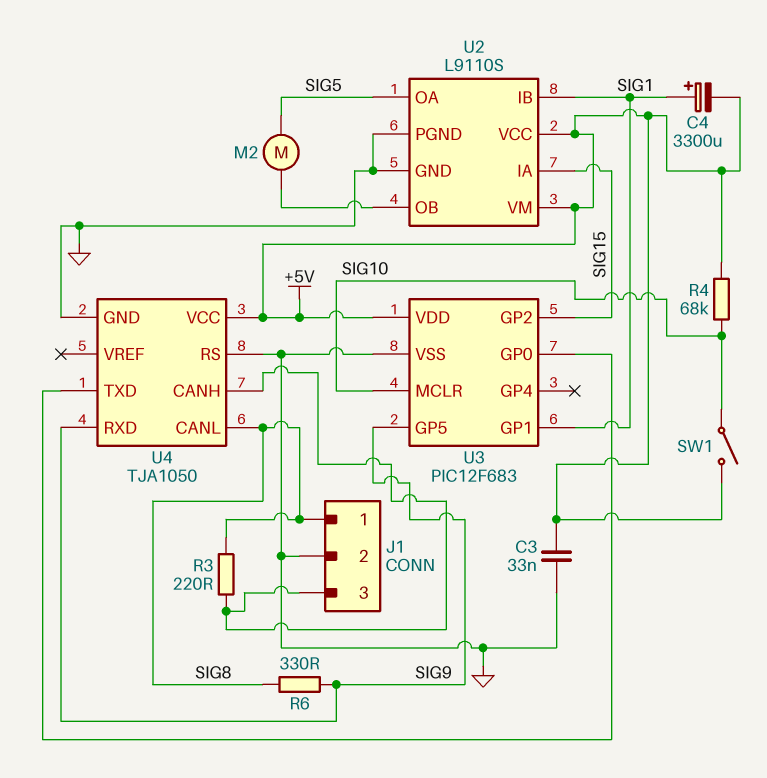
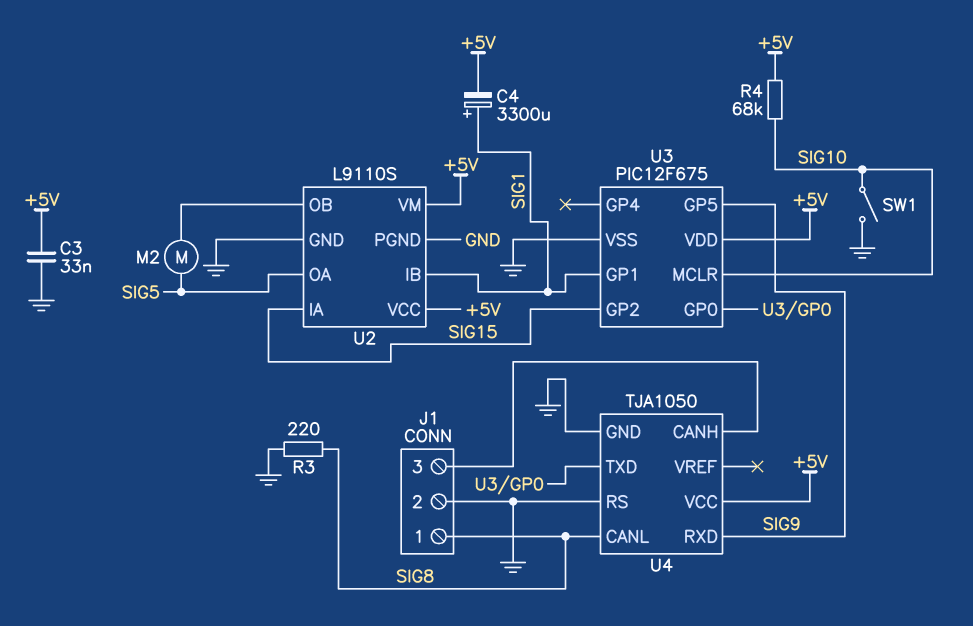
R3: 220 (J1/3, SIG8) -> 220 (GND, SIG8)
R6: 330 (SIG8, SIG9) -> none
SW1: switch (+5V, SIG10) -> switch (GND, SIG10)
U3: PIC12F683 -> PIC12F675

